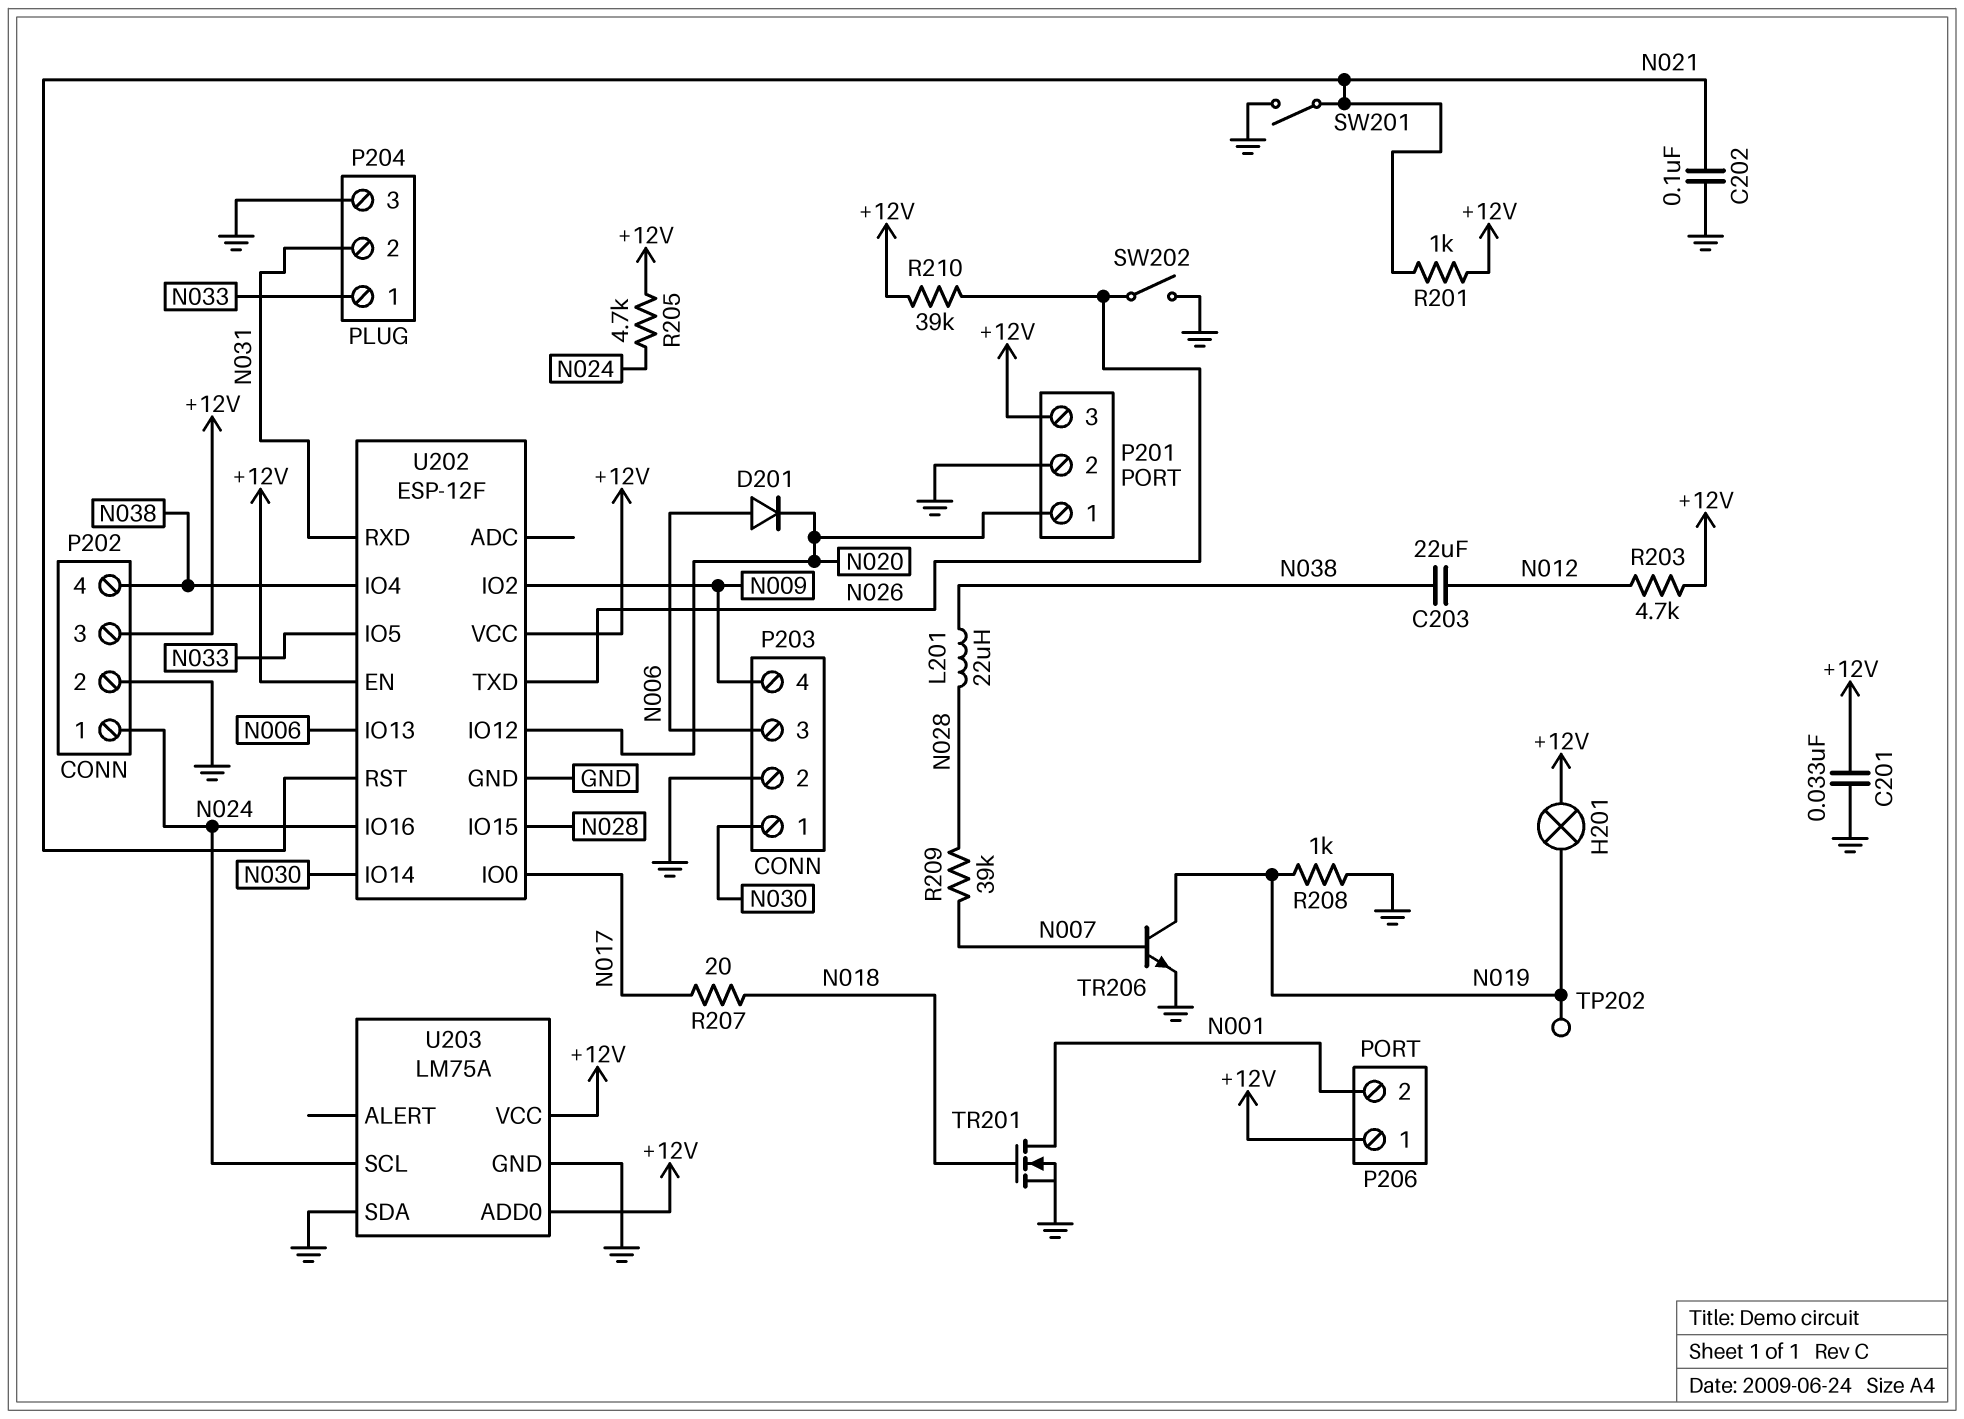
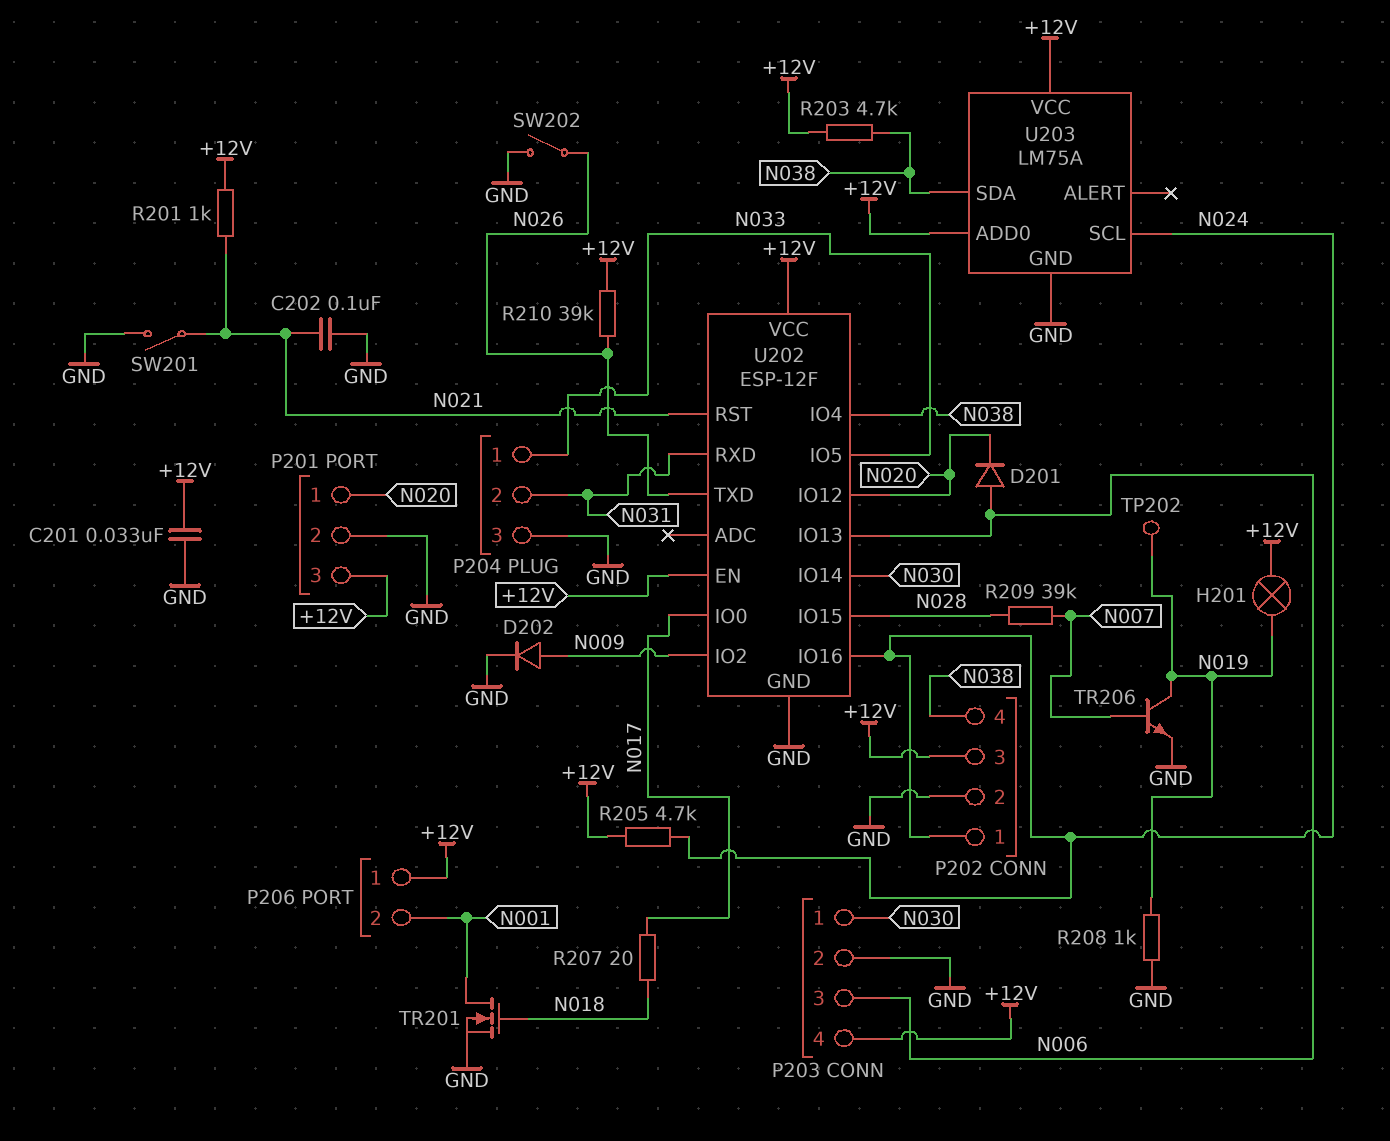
C203: 22uF (N012, N038) -> none
D202: none -> diode (A N009, K GND)
L201: 22uH (N028, N038) -> none
P203 pin 4: N009 -> +12V
R203: 4.7k (+12V, N012) -> 4.7k (+12V, N038)
U203 pin SDA: GND -> N038

